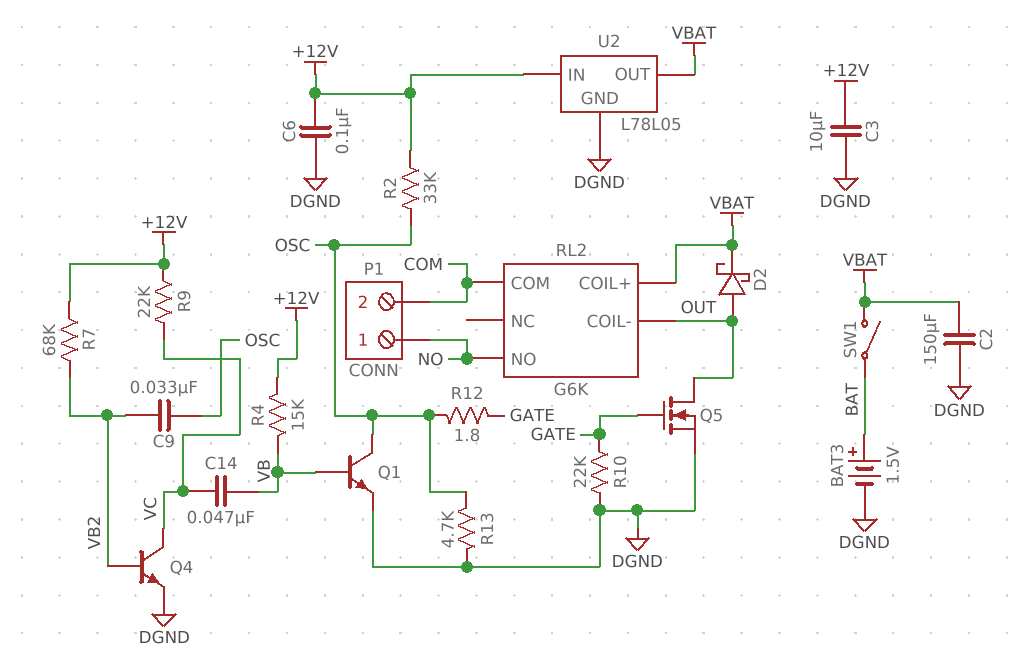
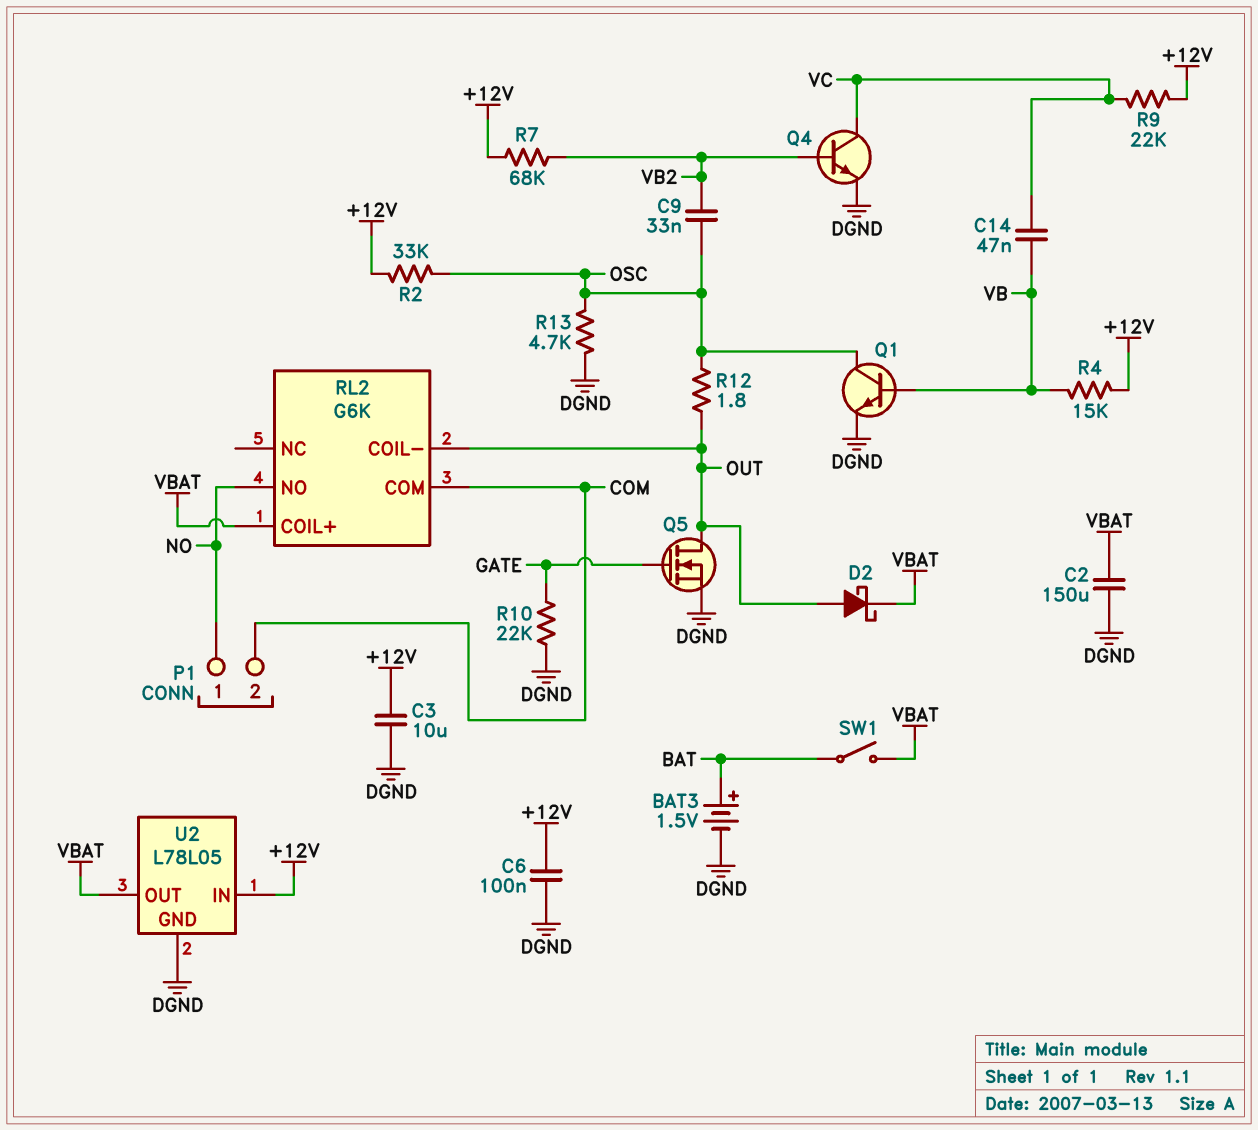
R12: 1.8 (GATE, OSC) -> 1.8 (OSC, OUT)

